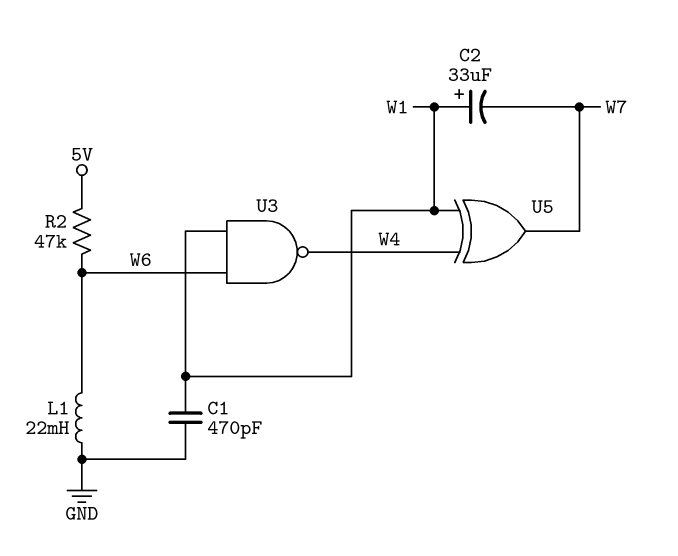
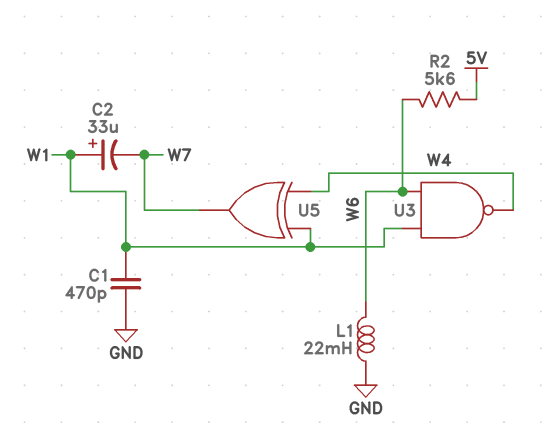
R2: 47k (5V, W6) -> 5.6k (5V, W6)

